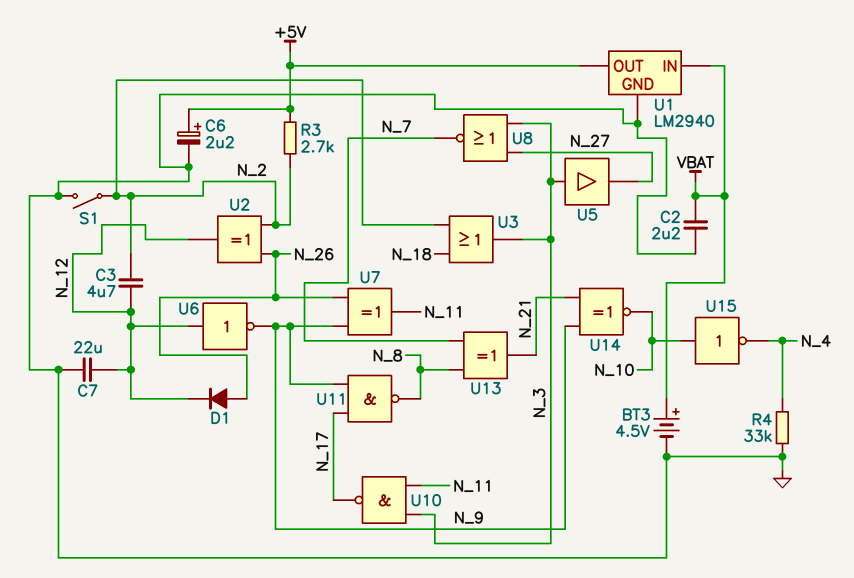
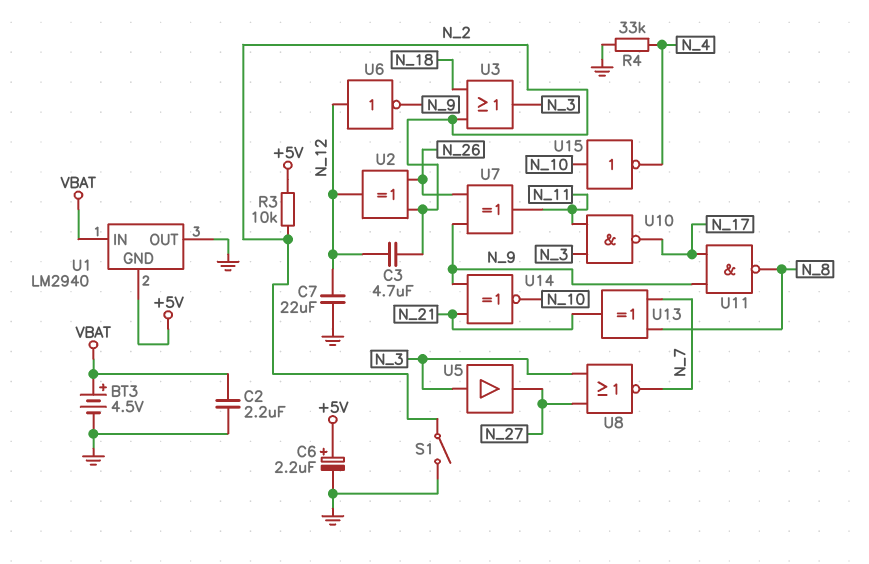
D1: diode (A N_26, K N_12) -> none
R3: 2.7k (+5V, N_2) -> 10k (+5V, N_2)
U1 pin GND: GND -> +5V
U1 pin OUT: +5V -> GND

